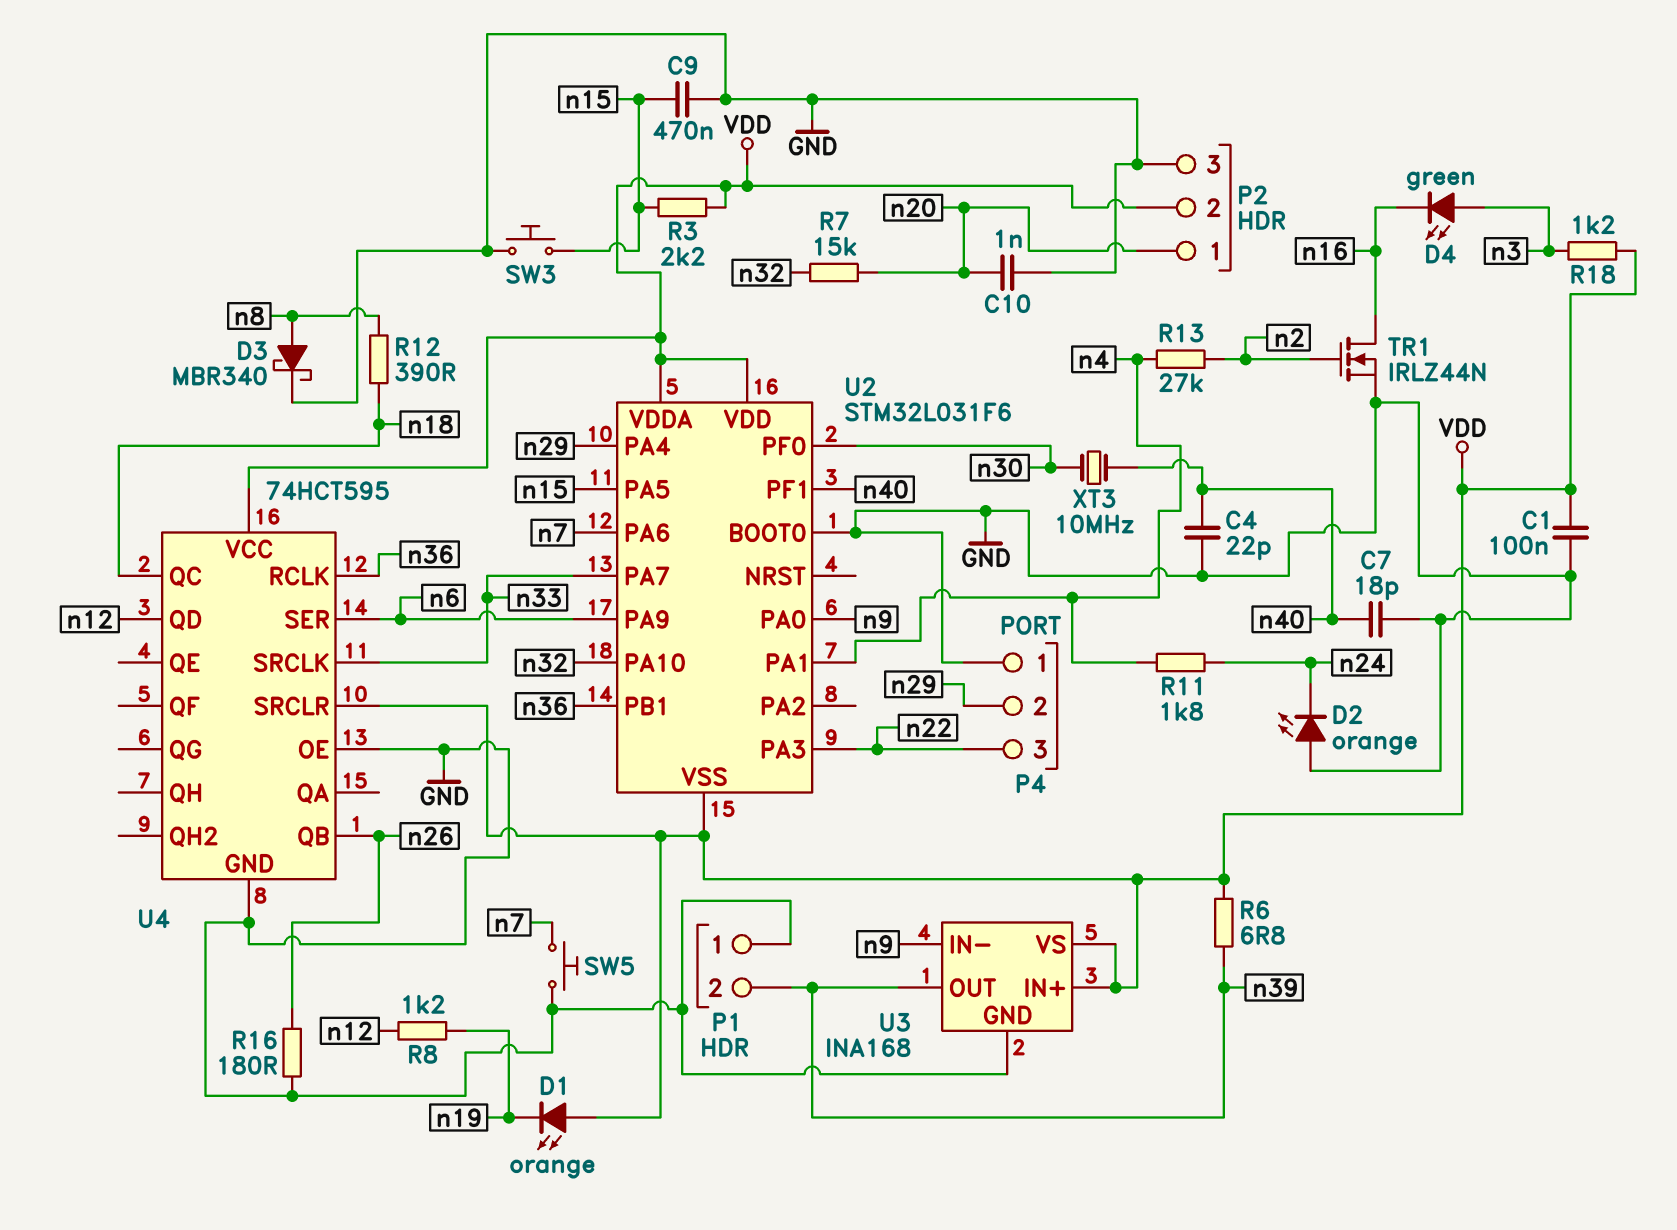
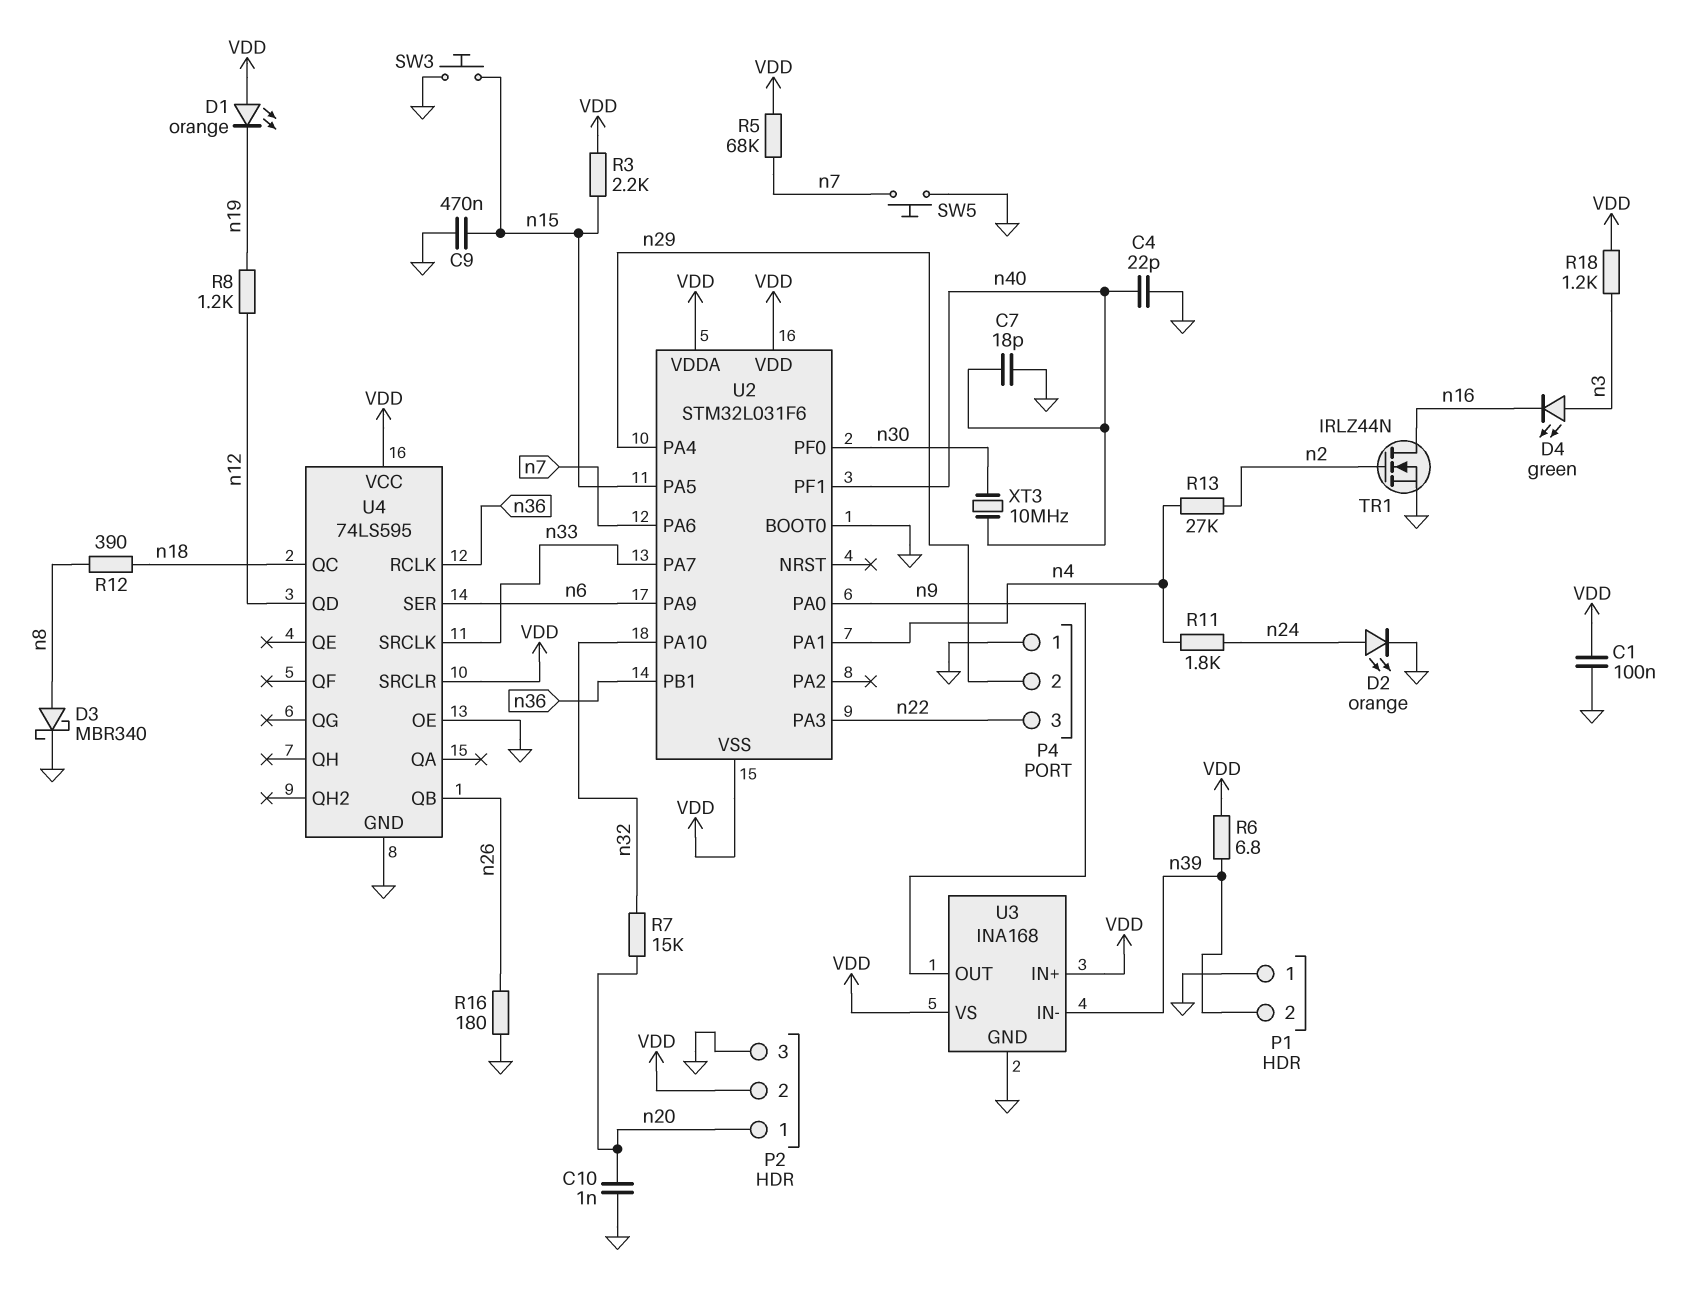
D2: LED orange (A GND, K n24) -> LED orange (A n24, K GND)
R5: none -> 68k (VDD, n7)
U3 pin IN-: n9 -> n39
U3 pin OUT: n39 -> n9
U4: 74HCT595 -> 74LS595

